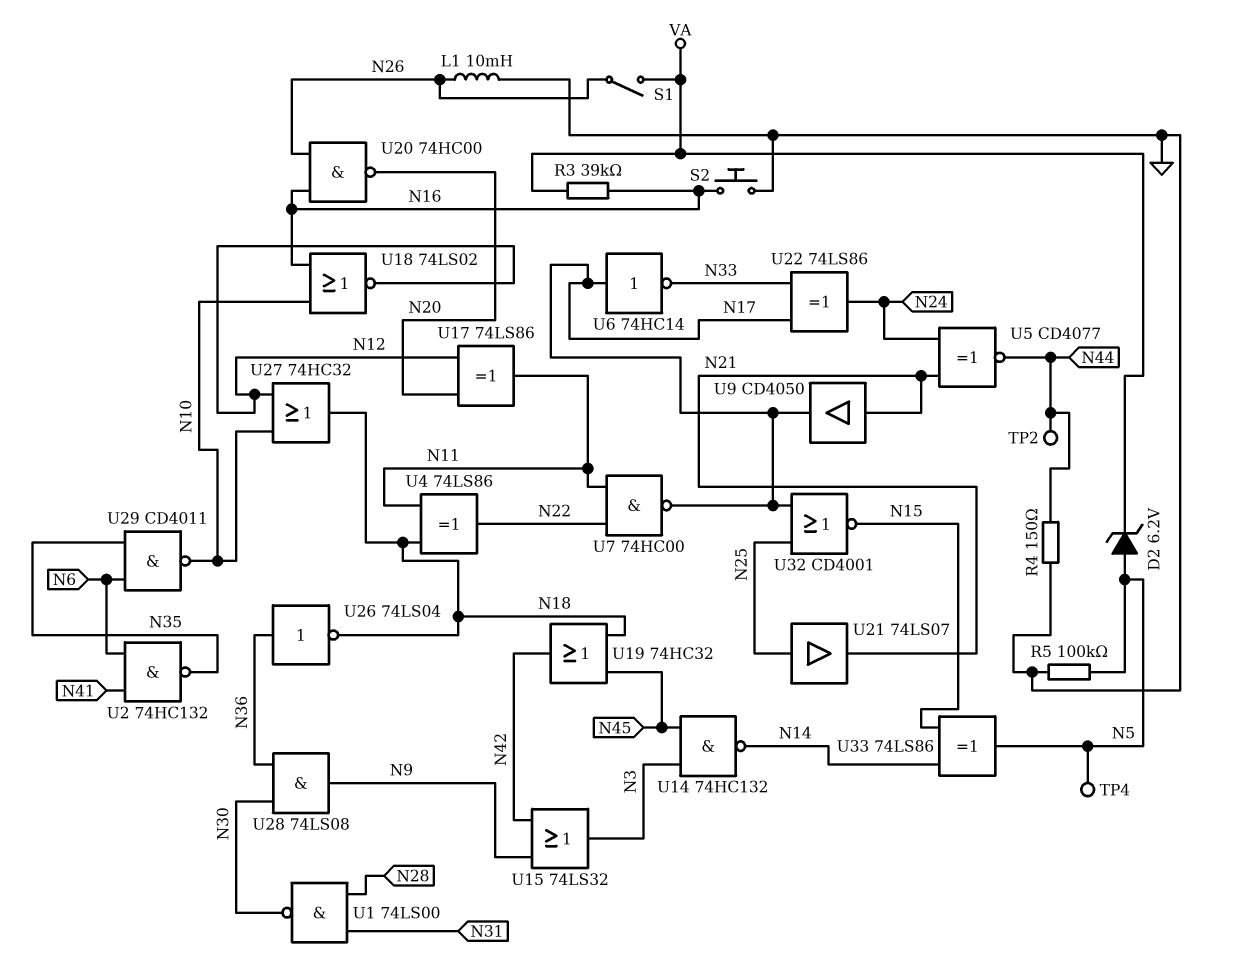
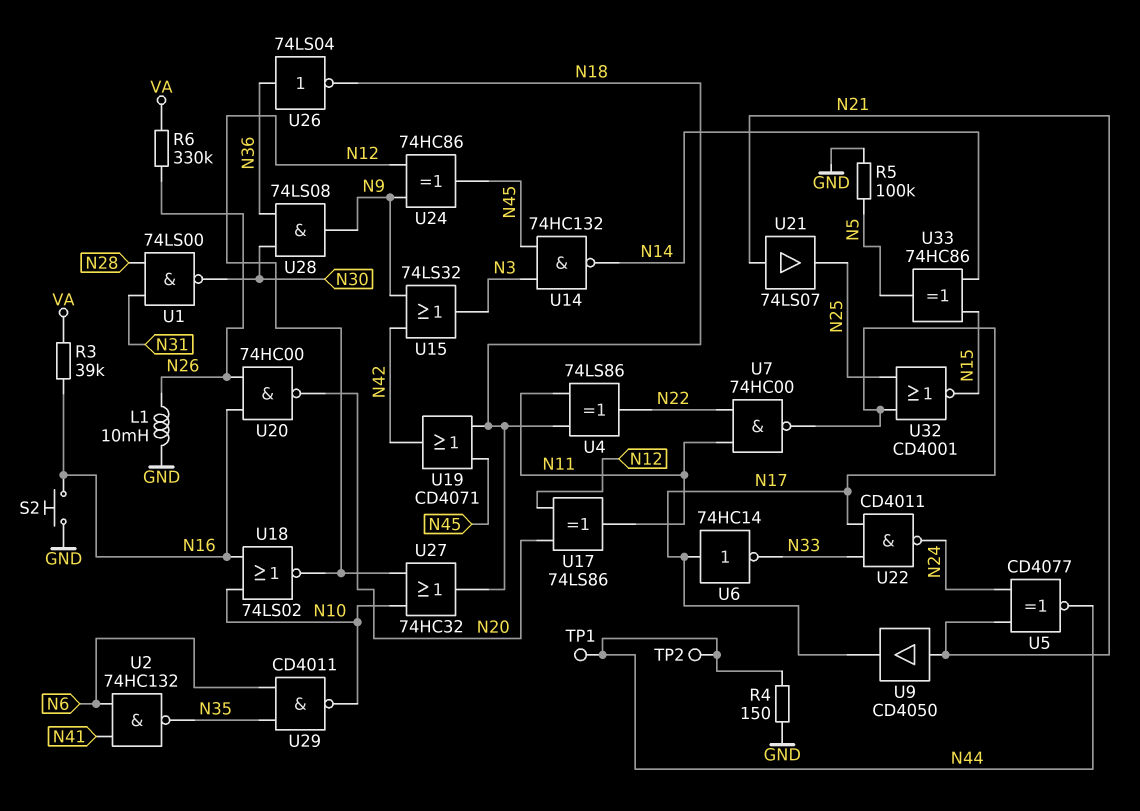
D2: zener 6.2V (A N5, K VA) -> none
R6: none -> 330k (N26, VA)
S1: switch (N26, VA) -> none
TP1: none -> test point (N44)
TP4: test point (N5) -> none
U19: OR 74HC32 (in N18, in N45, out N42) -> OR CD4071 (in N18, in N45, out N42)
U21: buffer 74LS07 (in N25, out N21) -> buffer 74LS07 (in N21, out N25)
U22: XOR 74LS86 (in N17, in N33, out N24) -> NAND CD4011 (in N17, in N33, out N24)
U24: none -> XOR 74HC86 (in N9, in N12, out N45)
U33: XOR 74LS86 (in N14, in N15, out N5) -> XOR 74HC86 (in N14, in N15, out N5)

